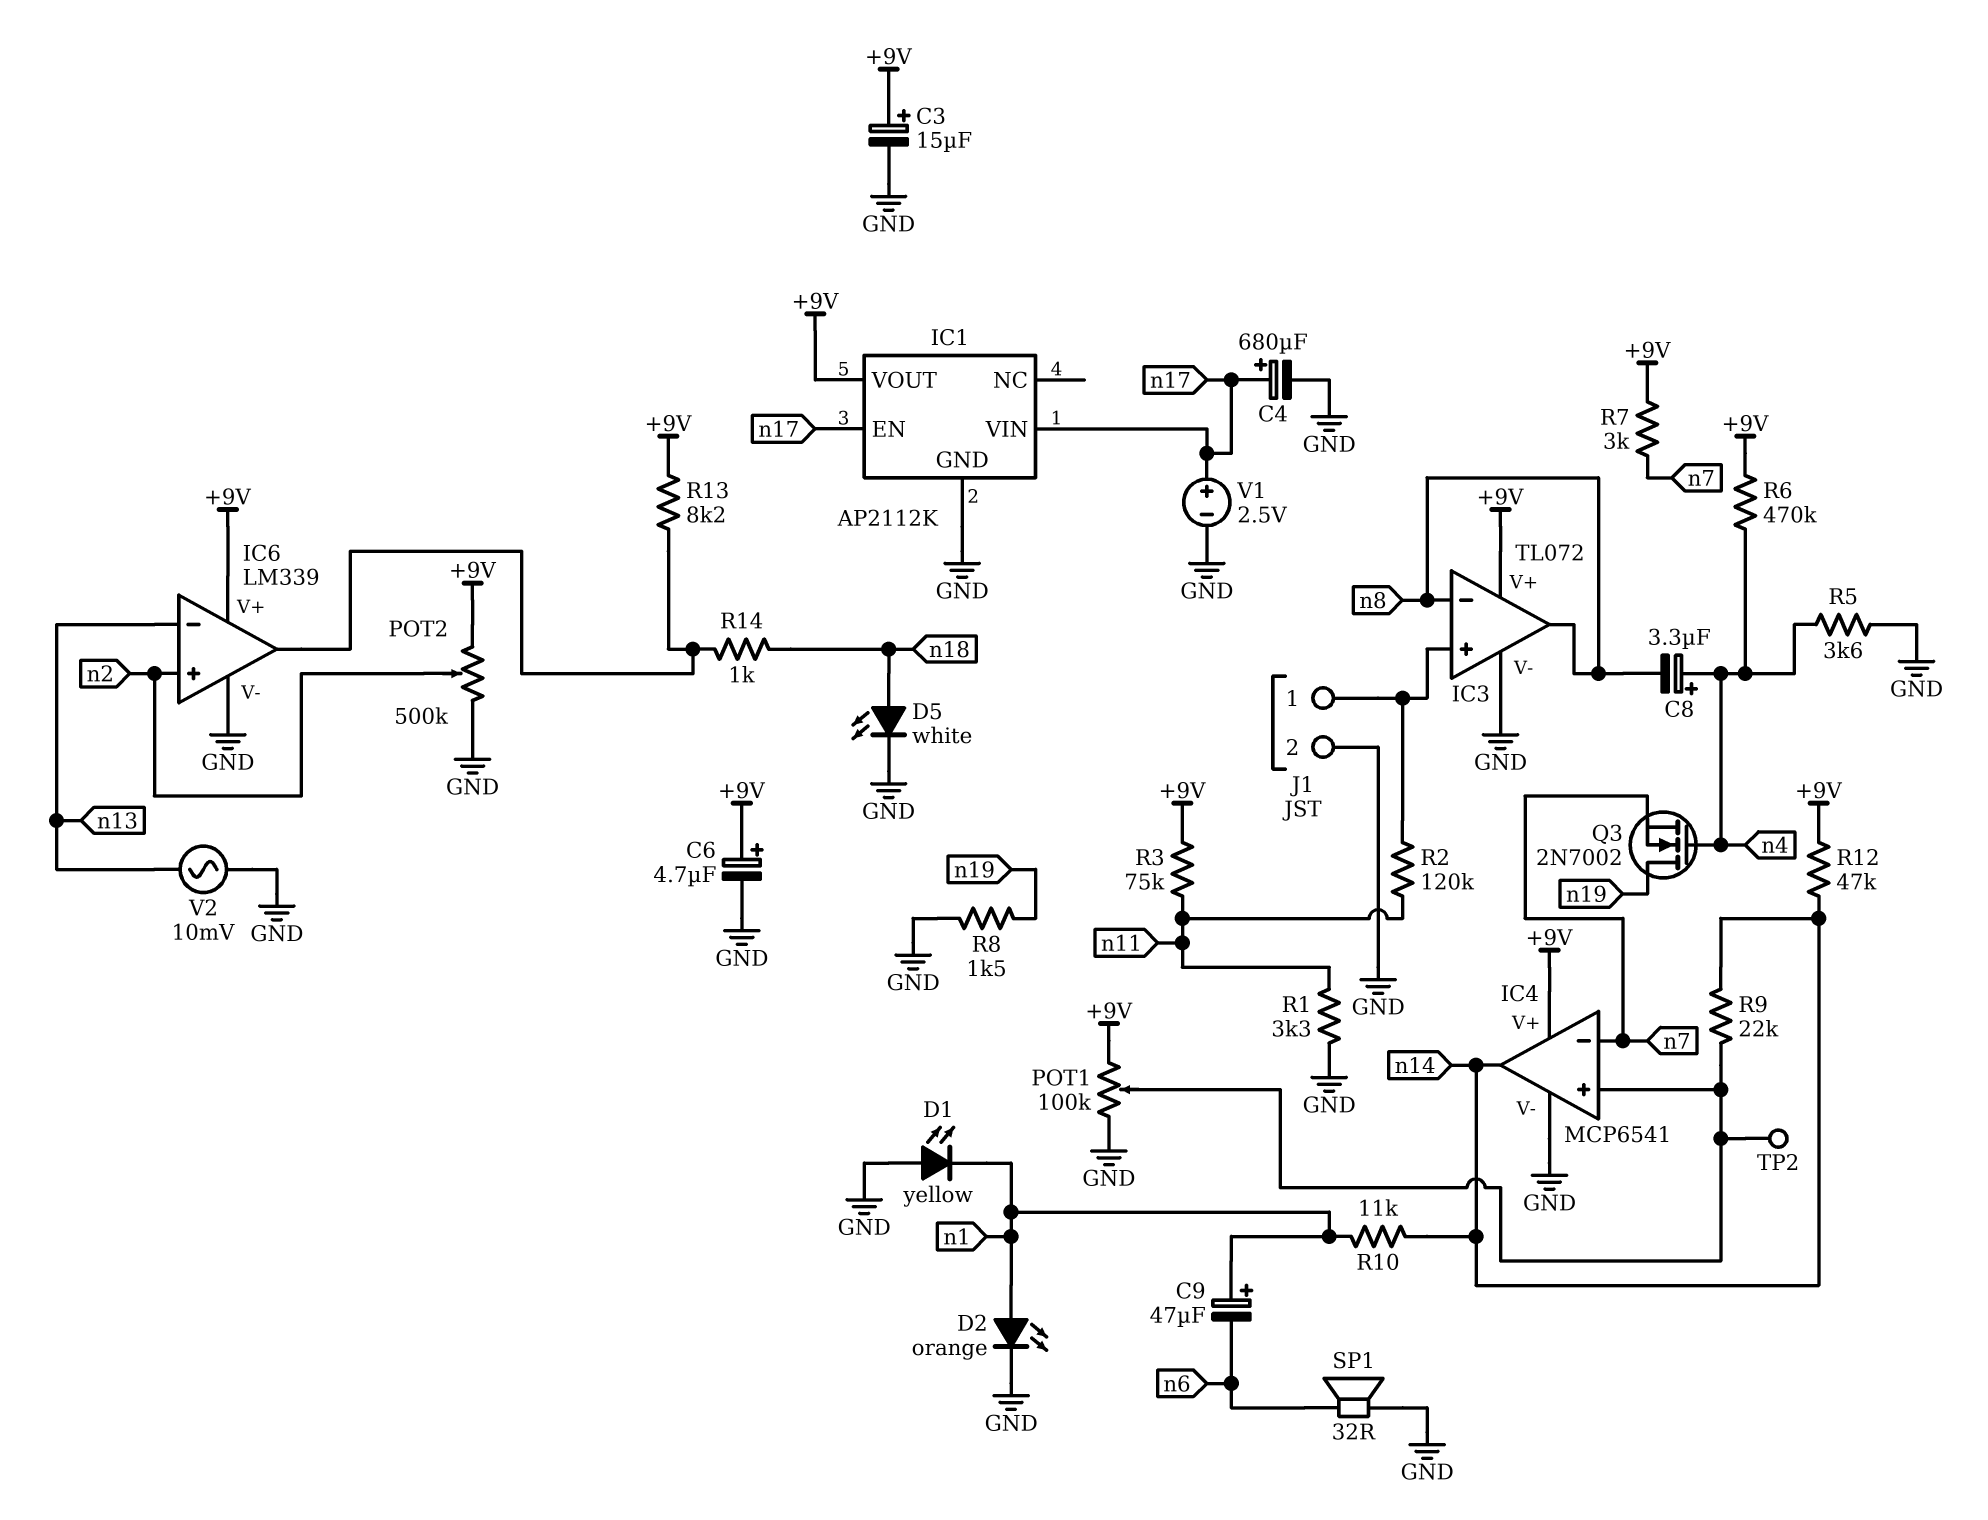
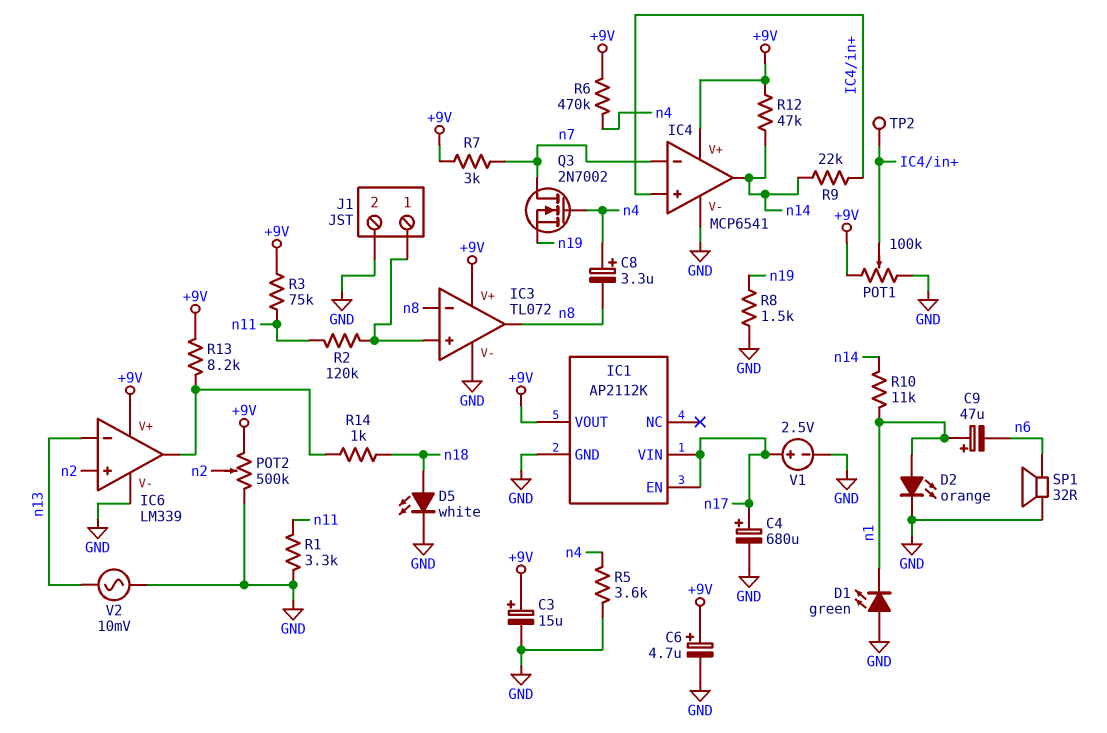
D1: LED yellow (A GND, K n1) -> LED green (A GND, K n1)
Q3: NMOS 2N7002 (G n4, D n19, S n7) -> NMOS 2N7002 (G n4, D n7, S n19)

